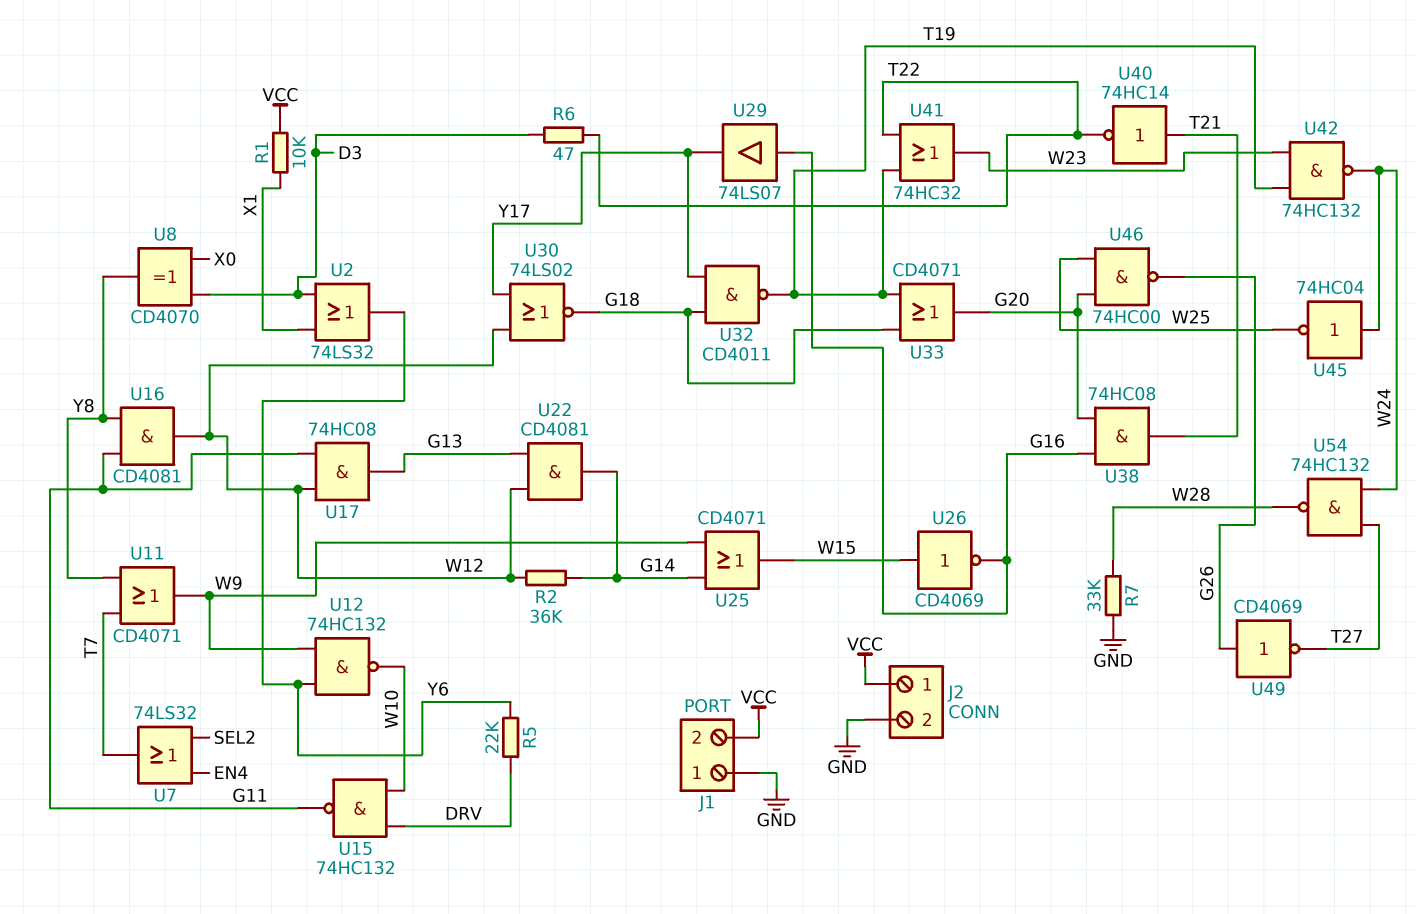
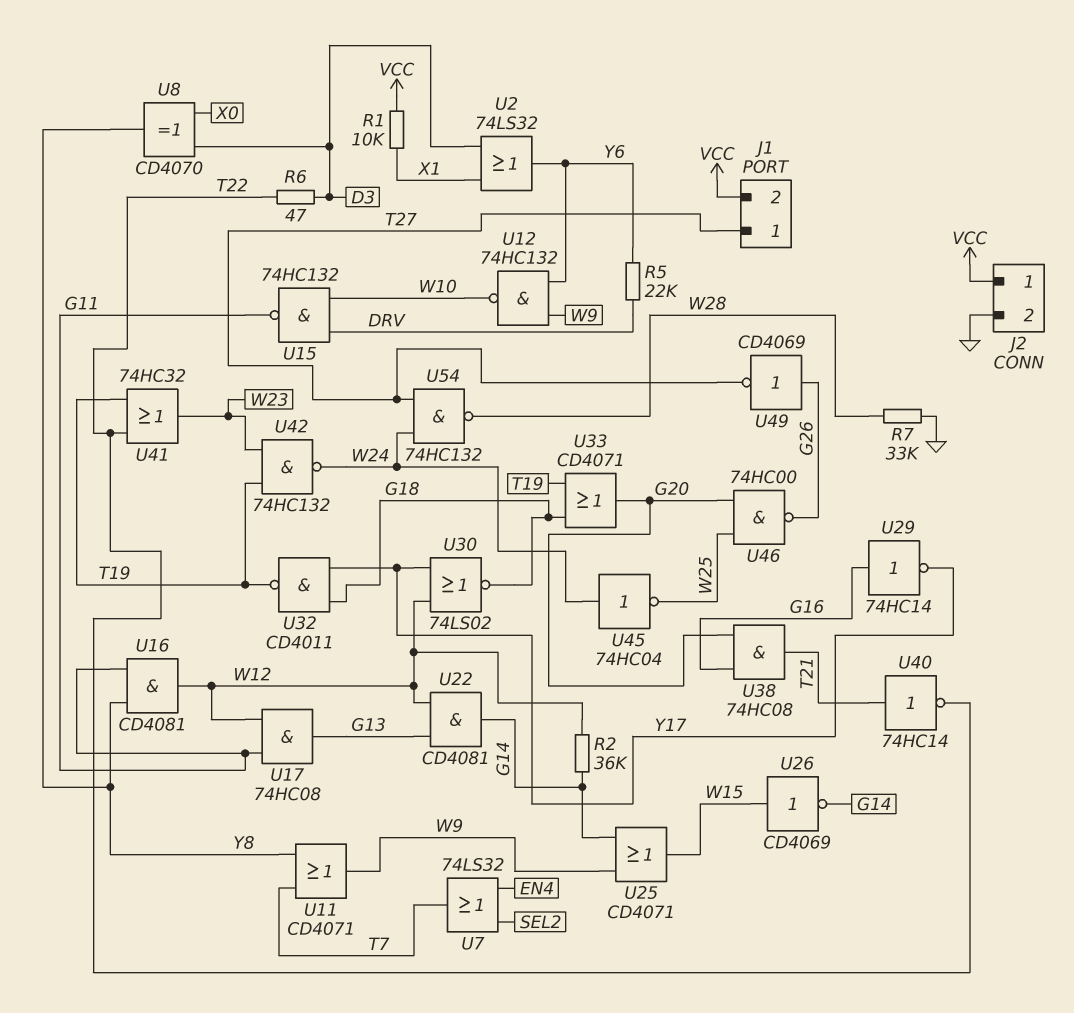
J1 pin 1: GND -> T27
U26: NOT CD4069 (in W15, out G16) -> NOT CD4069 (in W15, out G14)
U29: buffer 74LS07 (in G16, out Y17) -> NOT 74HC14 (in G16, out Y17)

